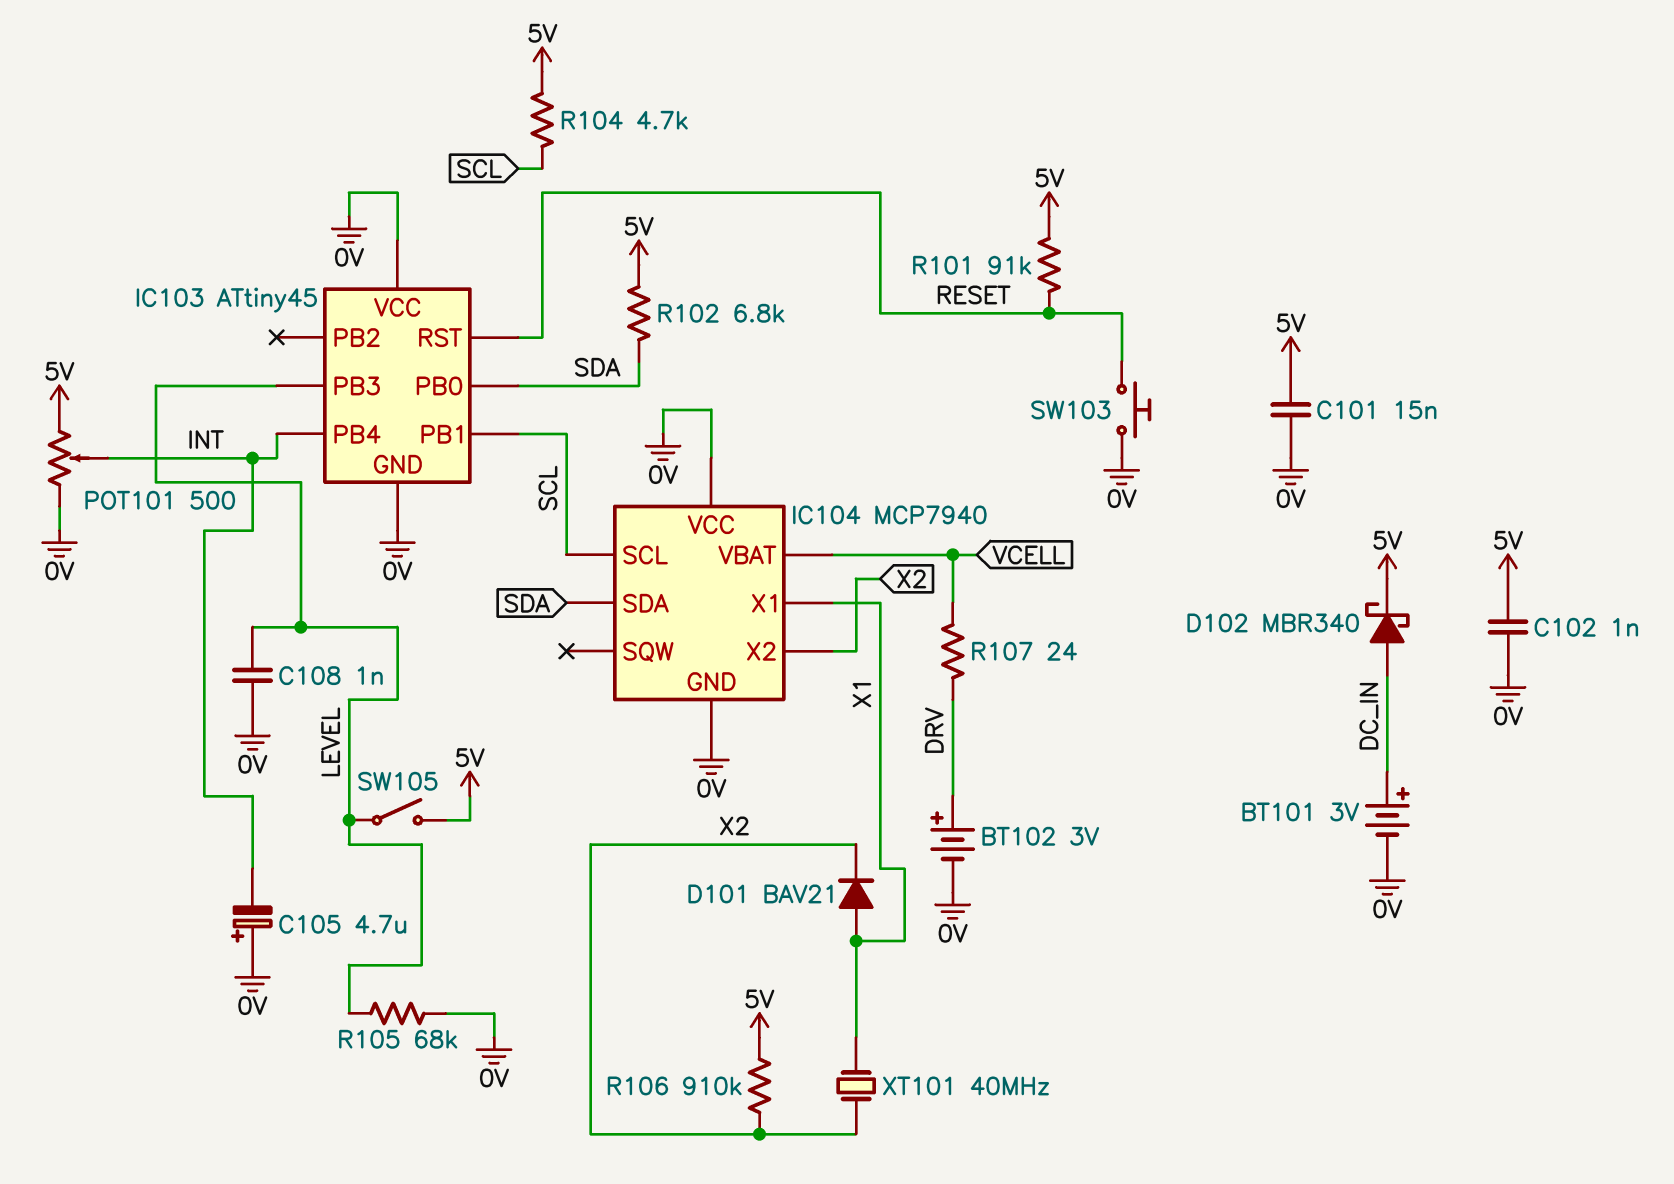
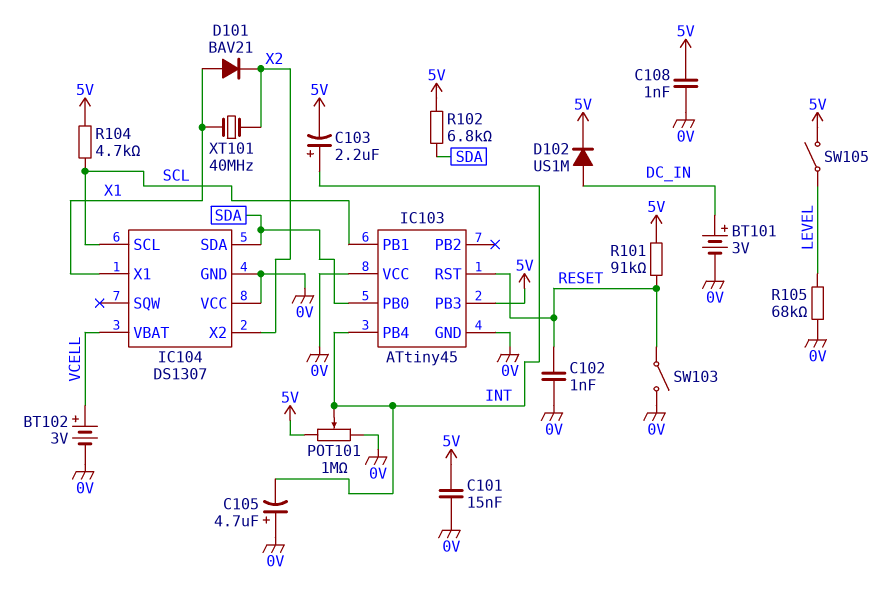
BT102: 3V (plus DRV, minus 0V) -> 3V (plus VCELL, minus 0V)
C102: 1nF (0V, 5V) -> 1nF (0V, RESET)
C103: none -> 2.2uF (plus INT, minus 5V)
C108: 1nF (0V, LEVEL) -> 1nF (0V, 5V)
D102: schottky MBR340 (A DC_IN, K 5V) -> diode US1M (A DC_IN, K 5V)
IC103 pin PB3: LEVEL -> 5V
IC104: MCP7940 -> DS1307
POT101: 500 (0V, 5V, wiper INT) -> 1M (0V, 5V, wiper INT)
R106: 910k (5V, X2) -> none
R107: 24 (DRV, VCELL) -> none
SW103: button (0V, RESET) -> switch (0V, RESET)

